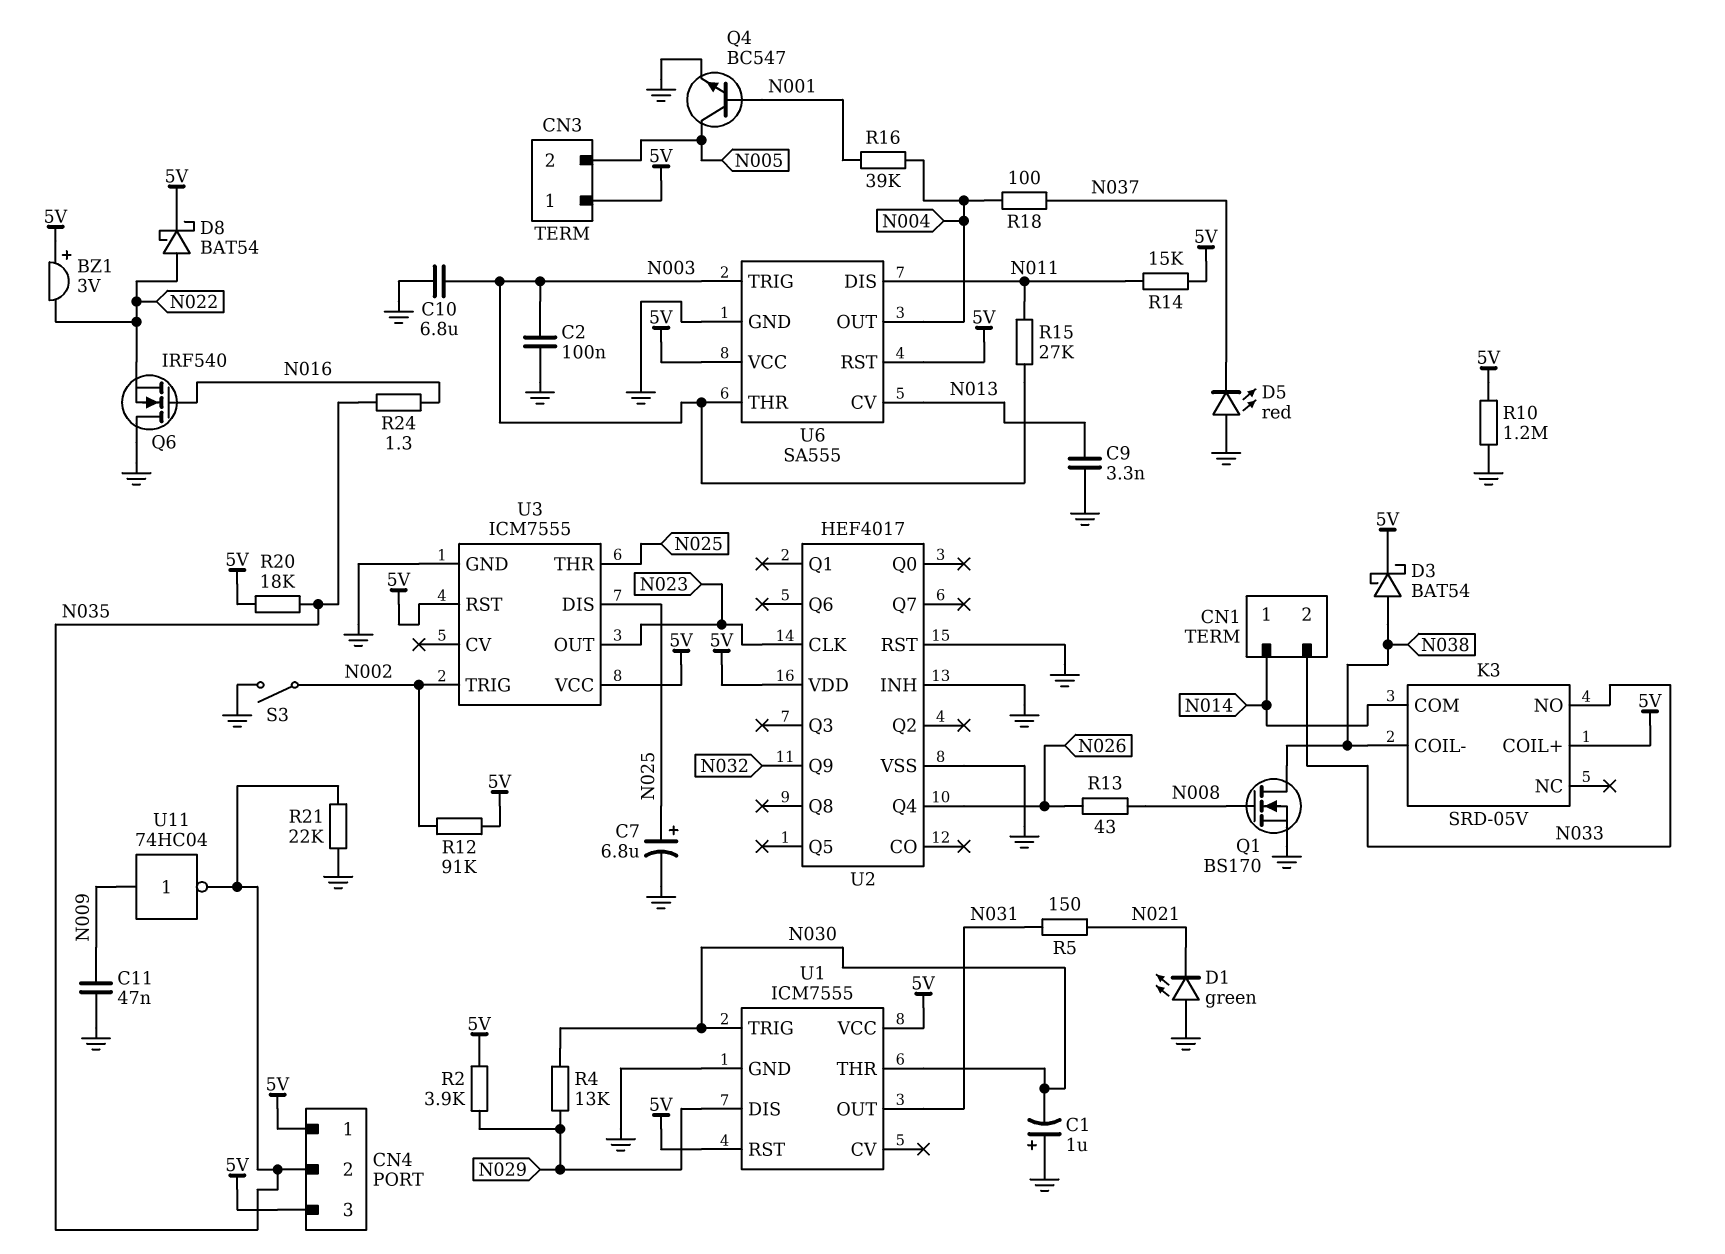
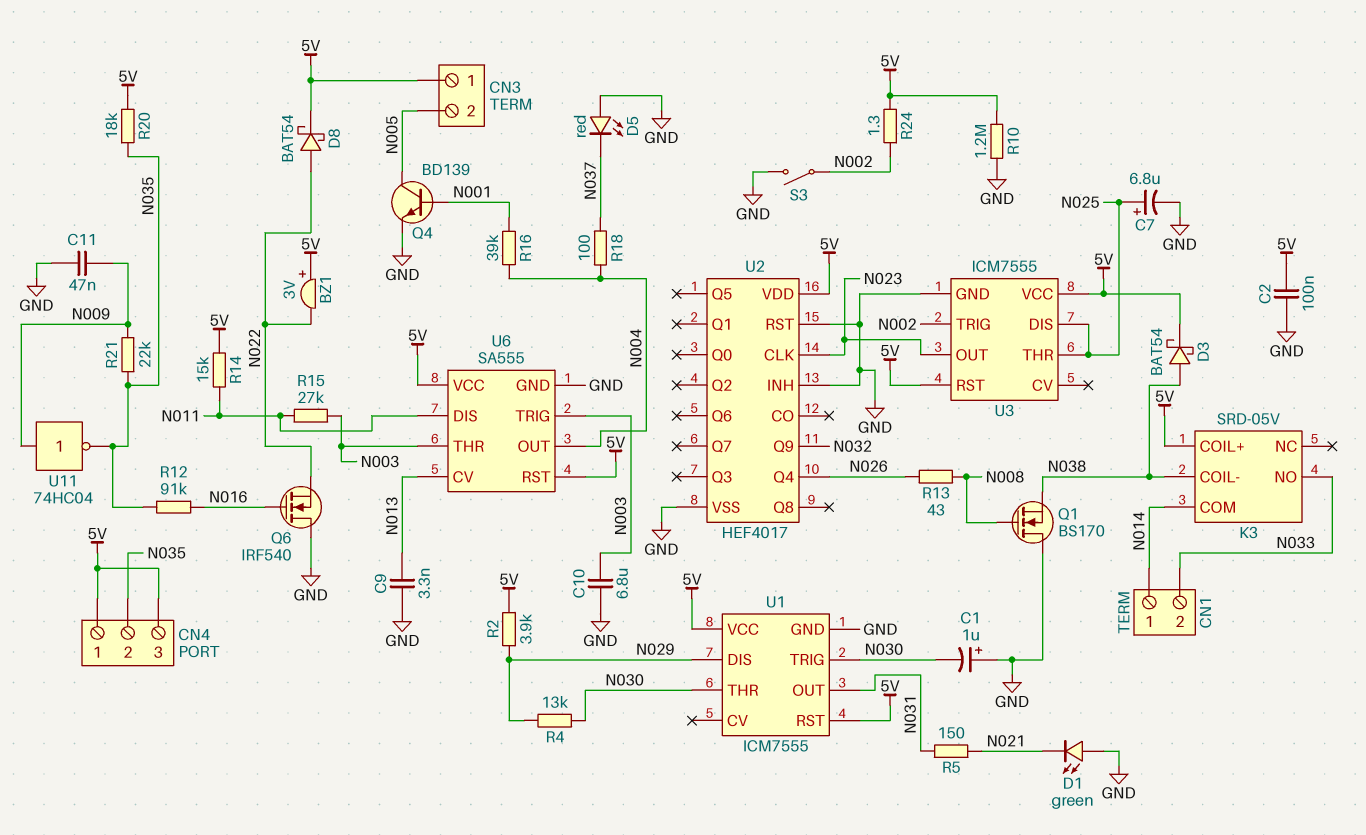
C2: 100nF (GND, N003) -> 100nF (5V, GND)
Q1: NMOS BS170 (G N008, D N038, S GND) -> NMOS BS170 (G N008, D GND, S N038)
Q4: NPN BC547 (B N001, C N005, E GND) -> NPN BD139 (B N001, C N005, E GND)
R12: 91k (5V, N002) -> 91k (N016, N035)
R21: 22k (GND, N035) -> 22k (N009, N035)
R24: 1.3 (N016, N035) -> 1.3 (5V, N002)

